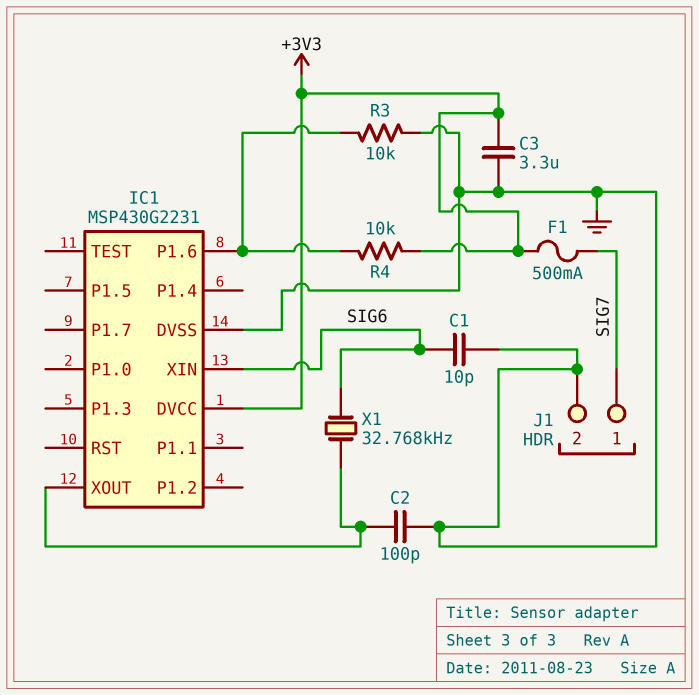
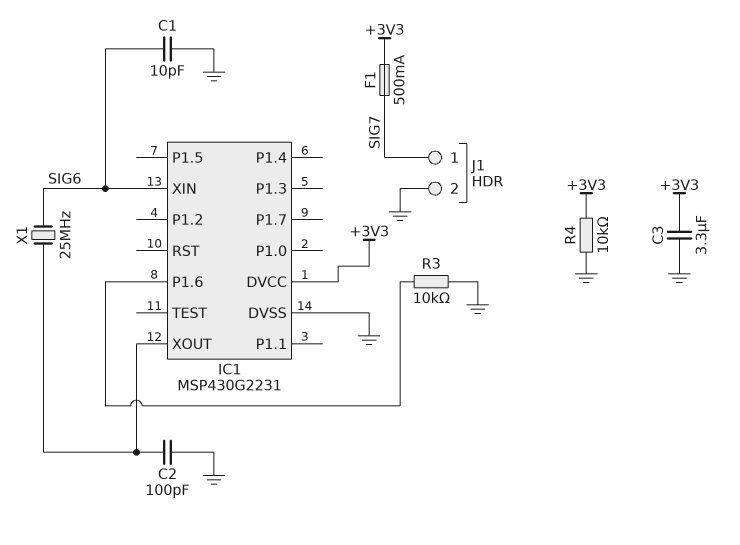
R4: 10k (+3V3, IC1/P1.6) -> 10k (+3V3, GND)
X1: 32.768kHz (IC1/XOUT, SIG6) -> 25MHz (IC1/XOUT, SIG6)

